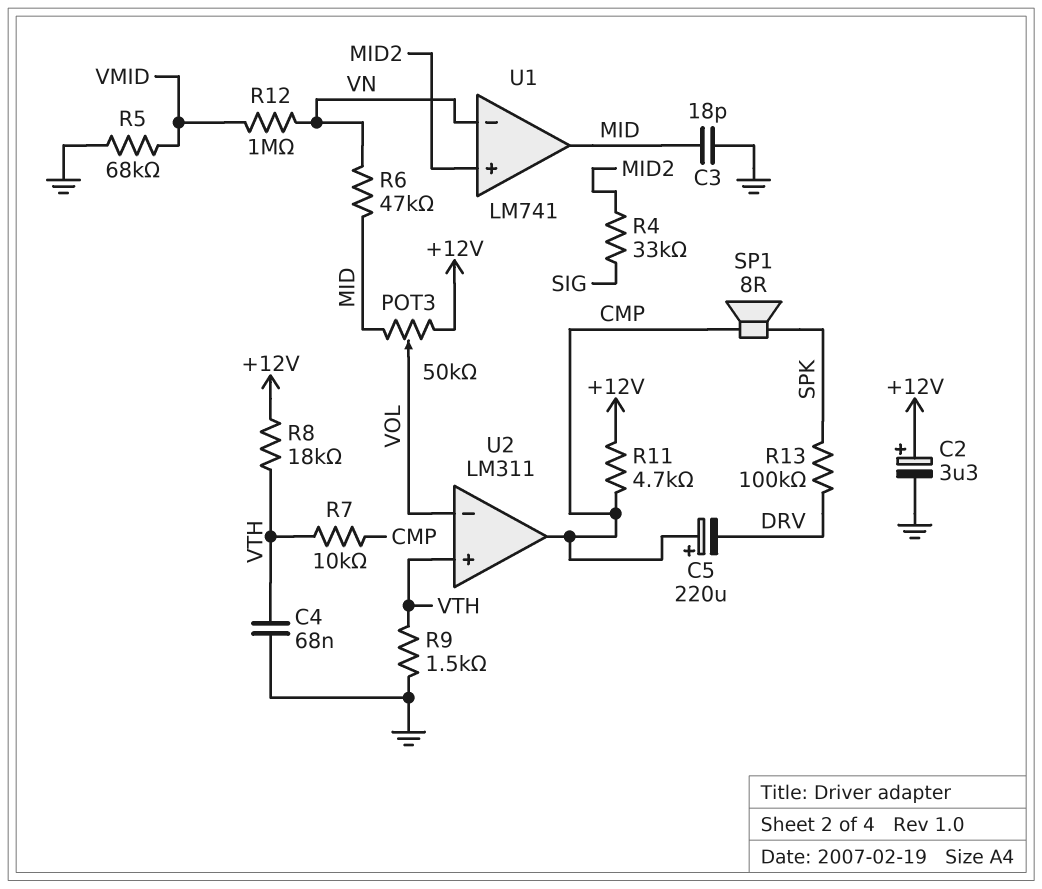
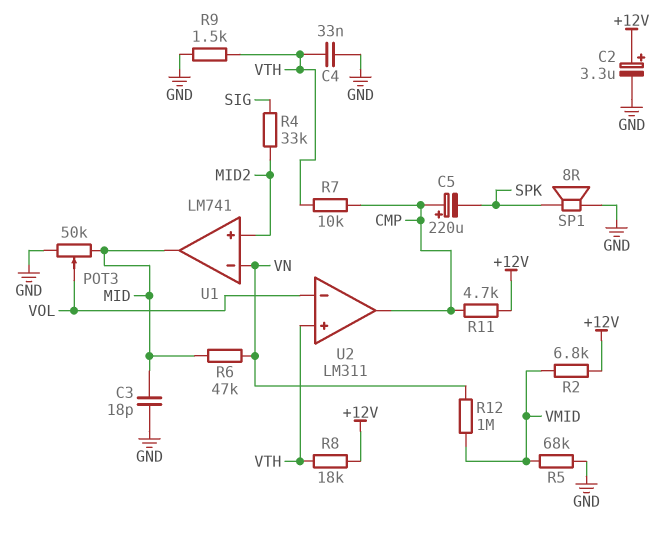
C4: 68nF (GND, VTH) -> 33nF (GND, VTH)
C5: 220uF (plus CMP, minus DRV) -> 220uF (plus CMP, minus SPK)
POT3: 50k (+12V, MID, wiper VOL) -> 50k (GND, MID, wiper VOL)
R2: none -> 6.8k (+12V, VMID)
R13: 100k (DRV, SPK) -> none
SP1: speaker 8R (CMP, SPK) -> speaker 8R (GND, SPK)

